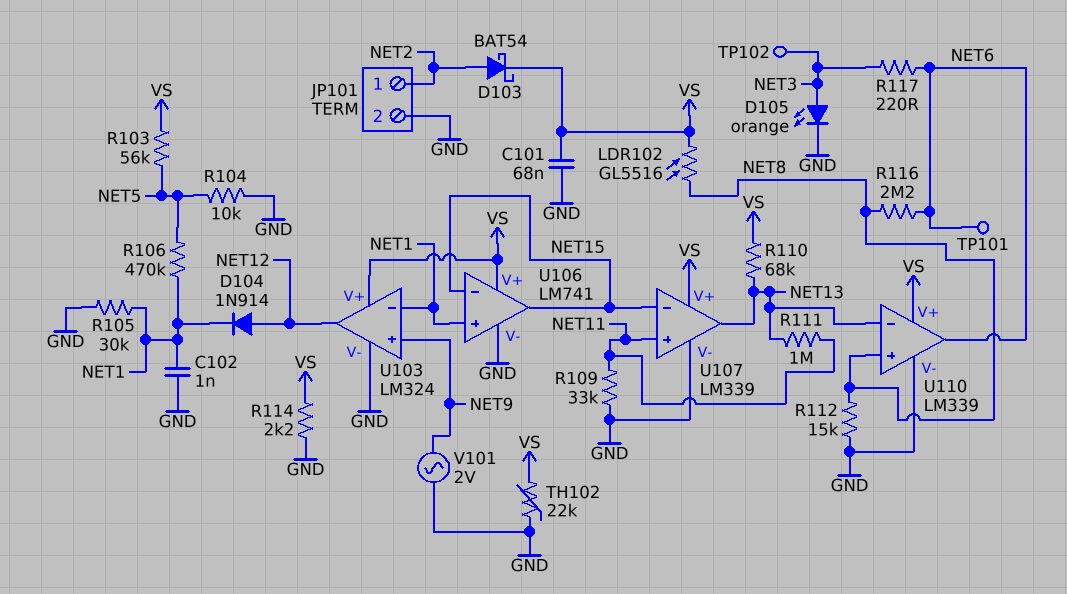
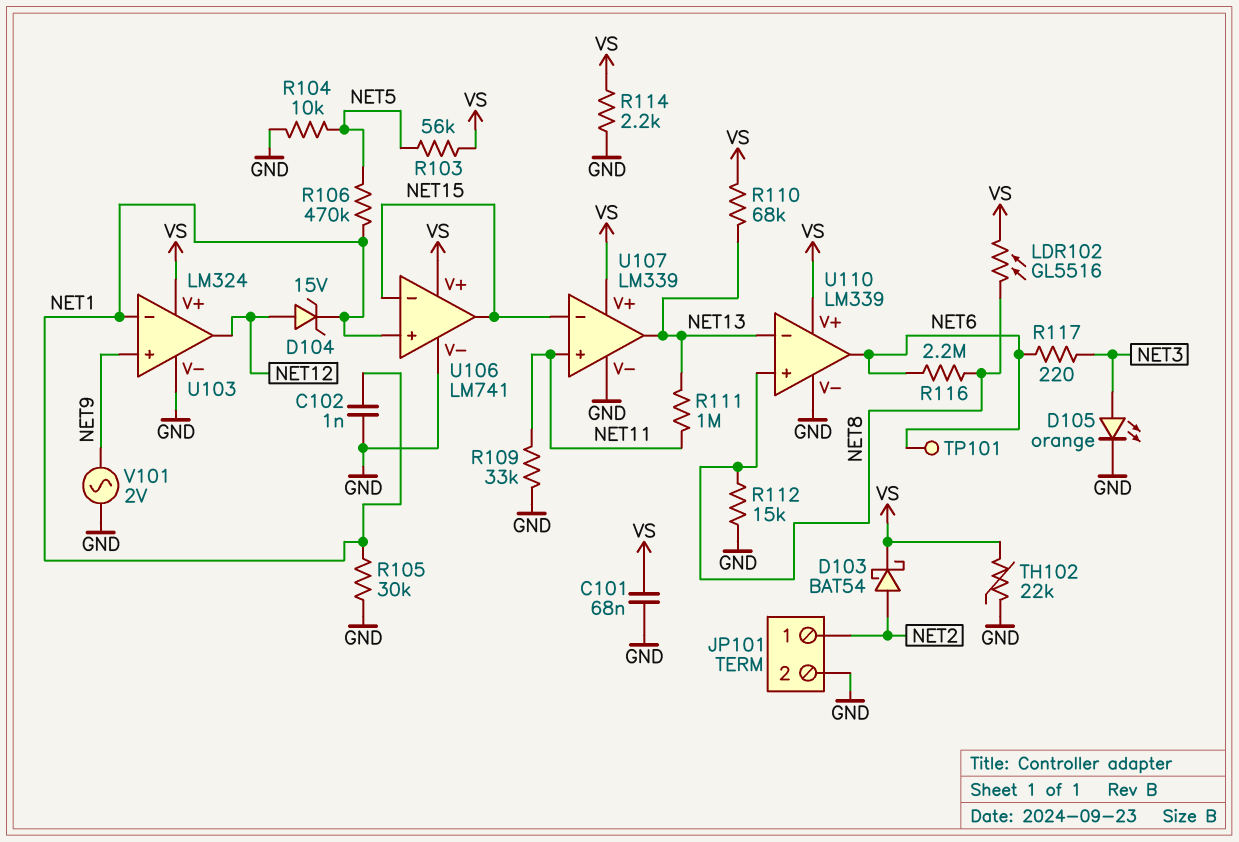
D104: diode 1N914 (A NET12, K NET1) -> zener 15V (A NET12, K NET1)
TP102: test point (NET3) -> none

